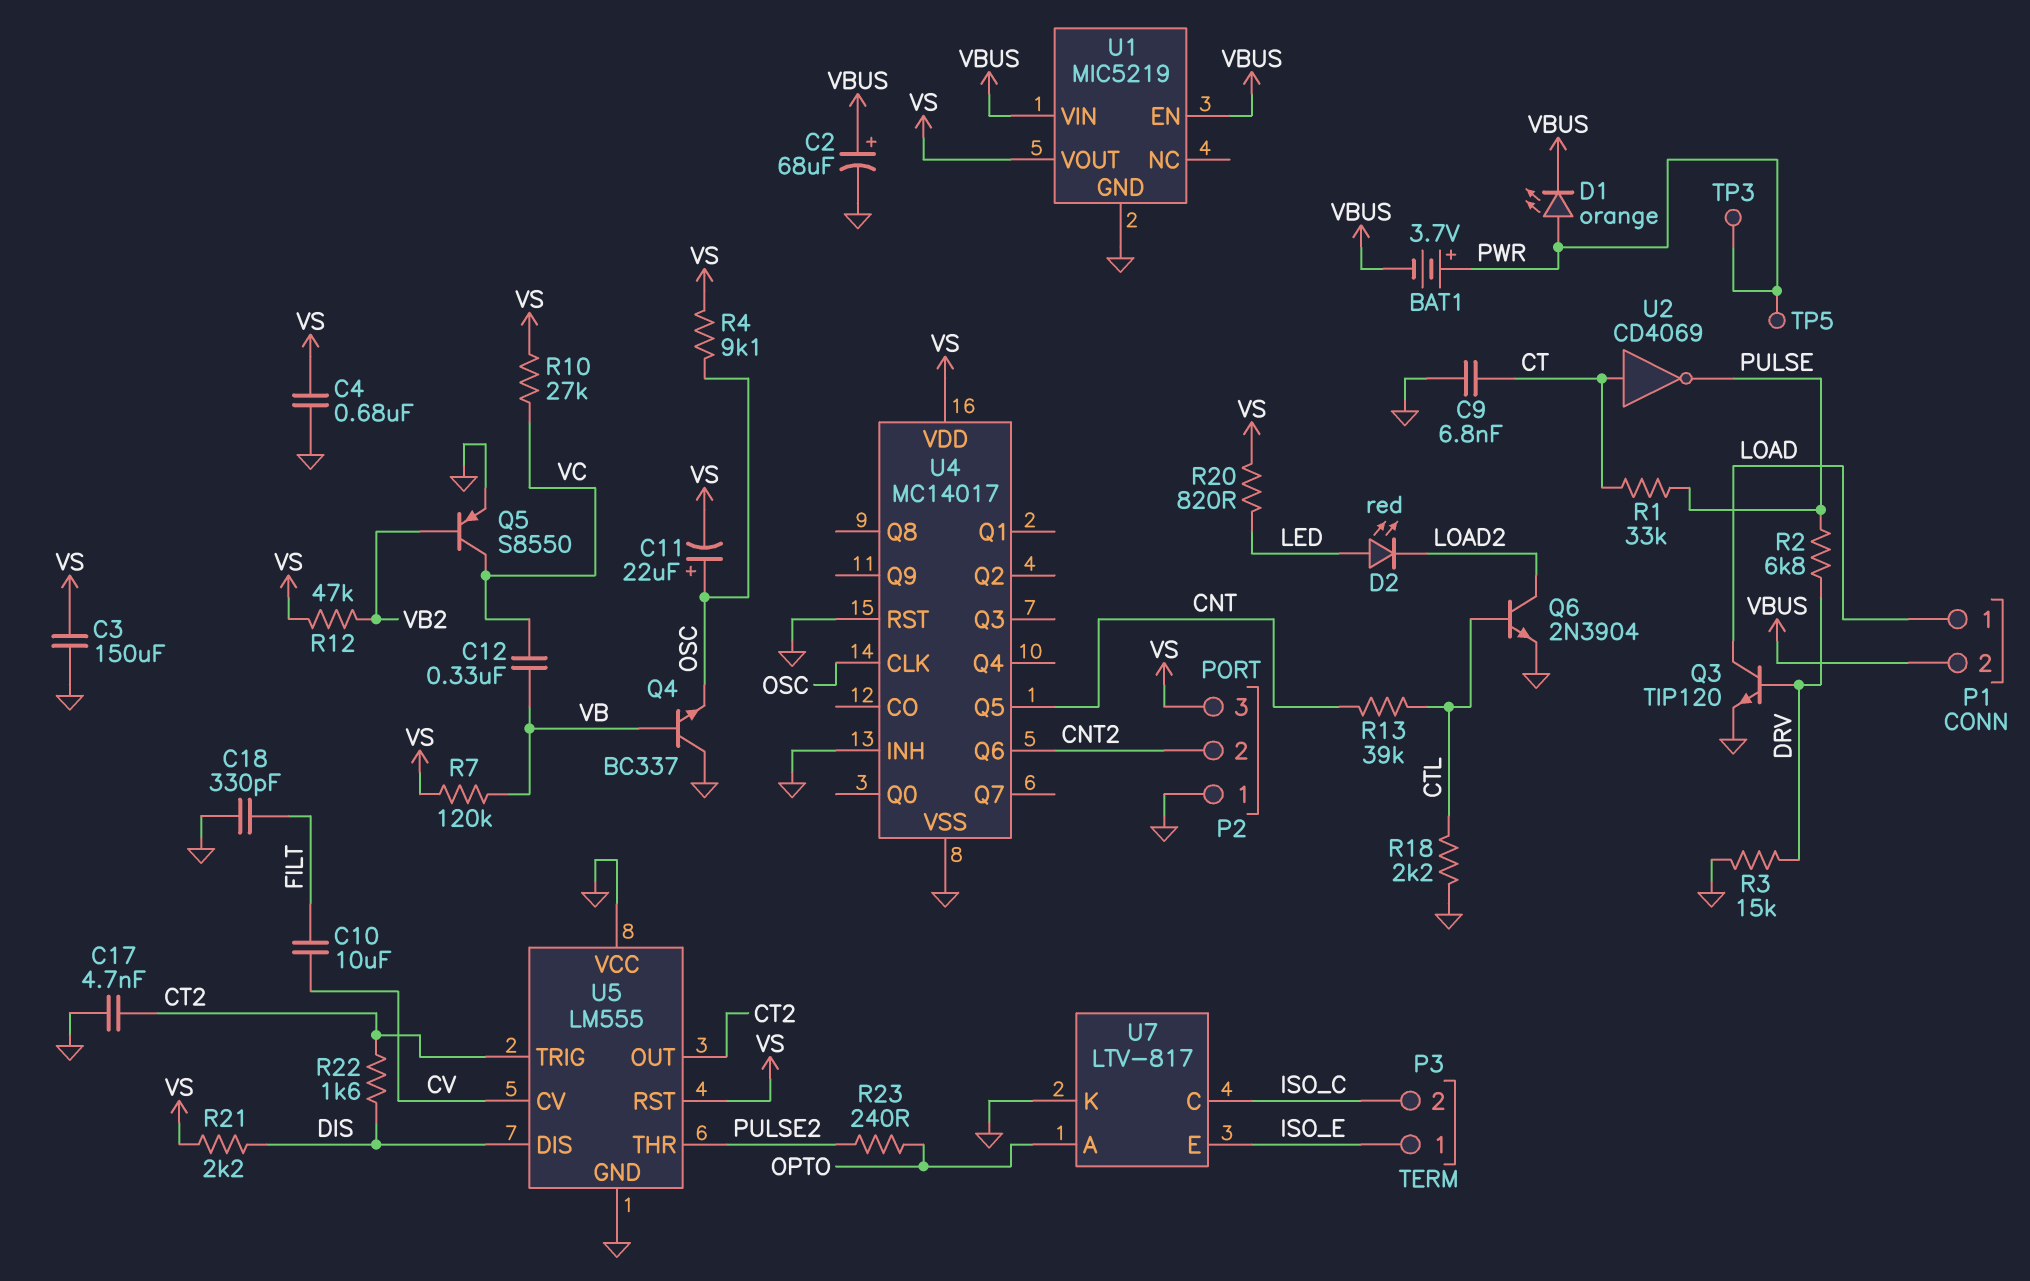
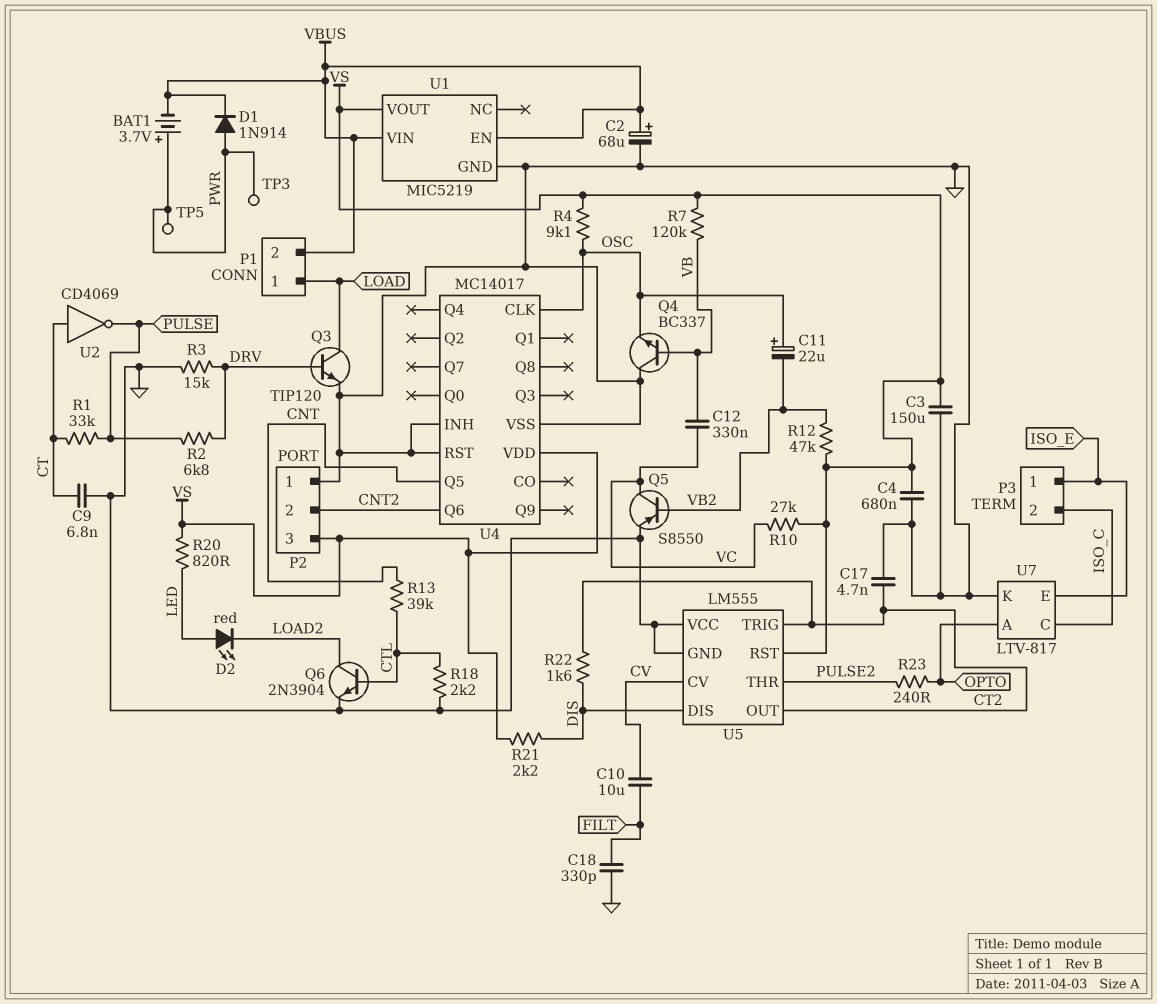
C11: 22uF (plus OSC, minus VS) -> 22uF (plus OSC, minus VB2)
D1: LED orange (A PWR, K VBUS) -> diode 1N914 (A PWR, K VBUS)

